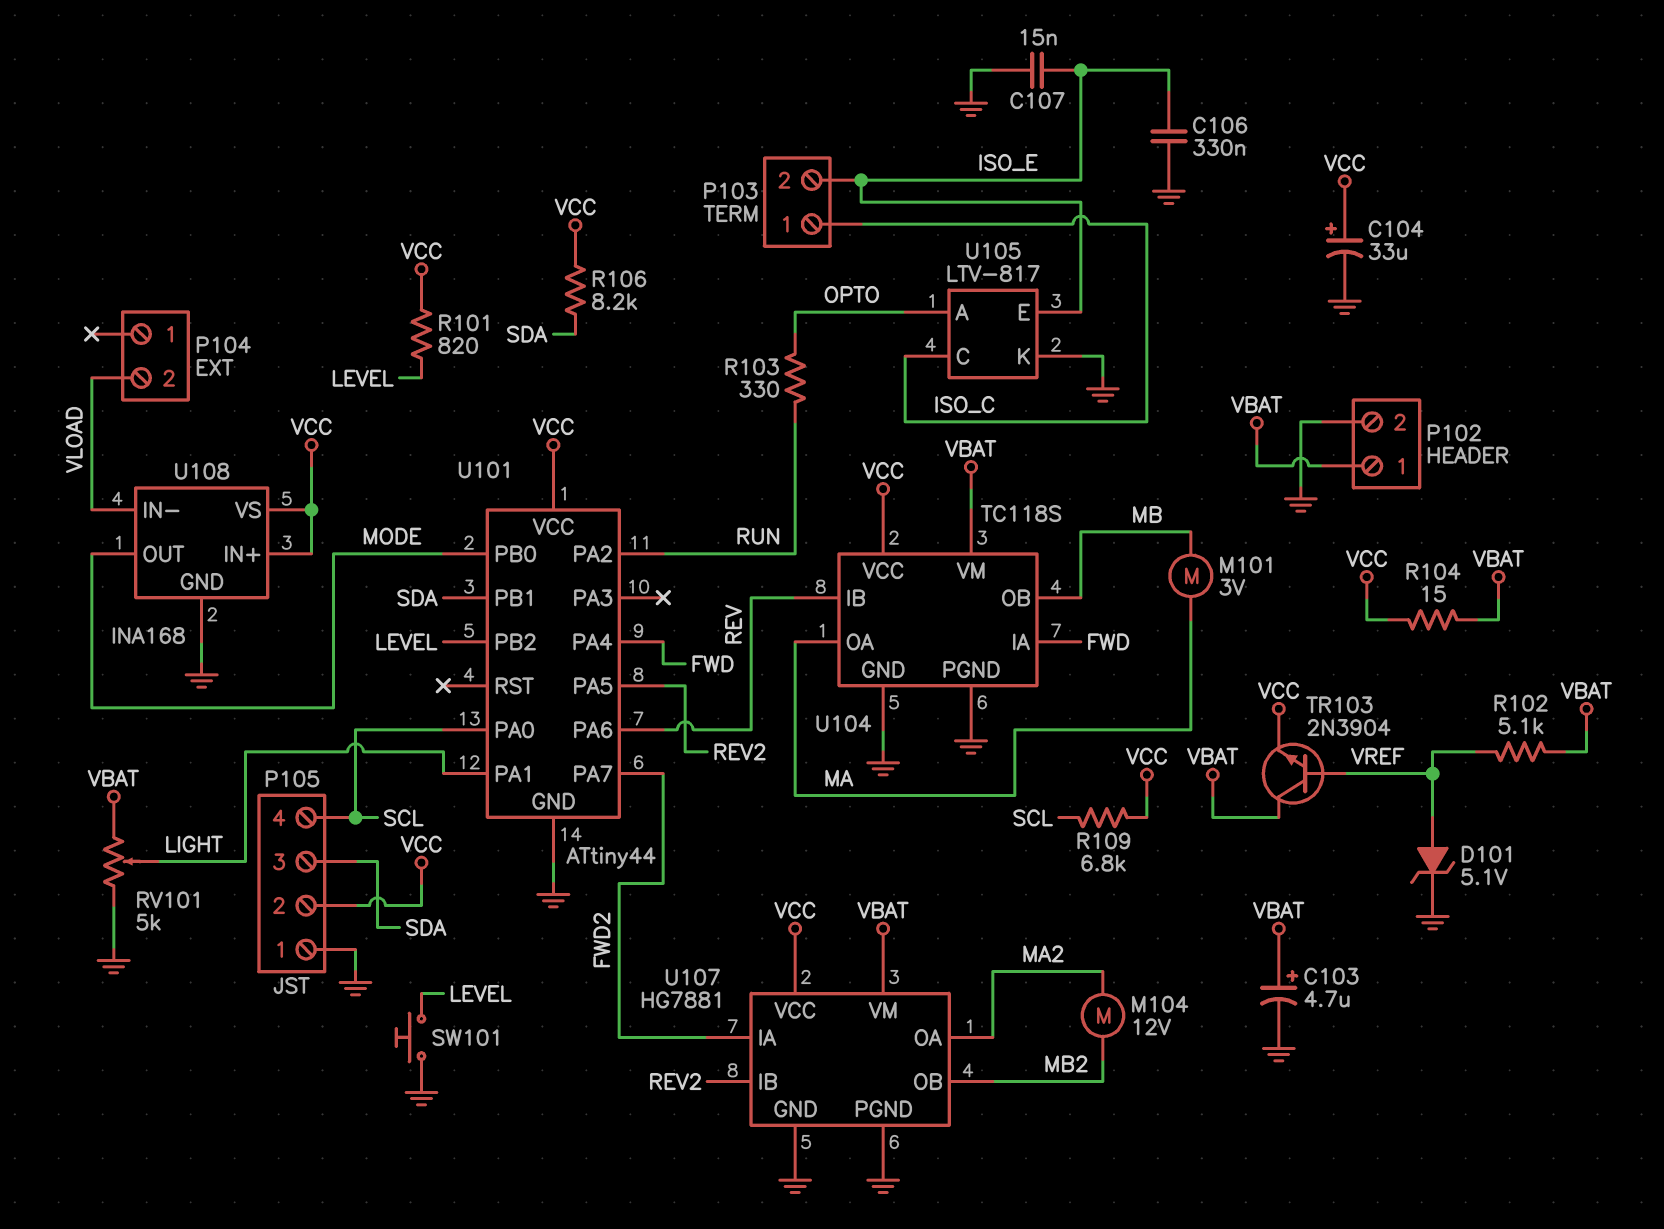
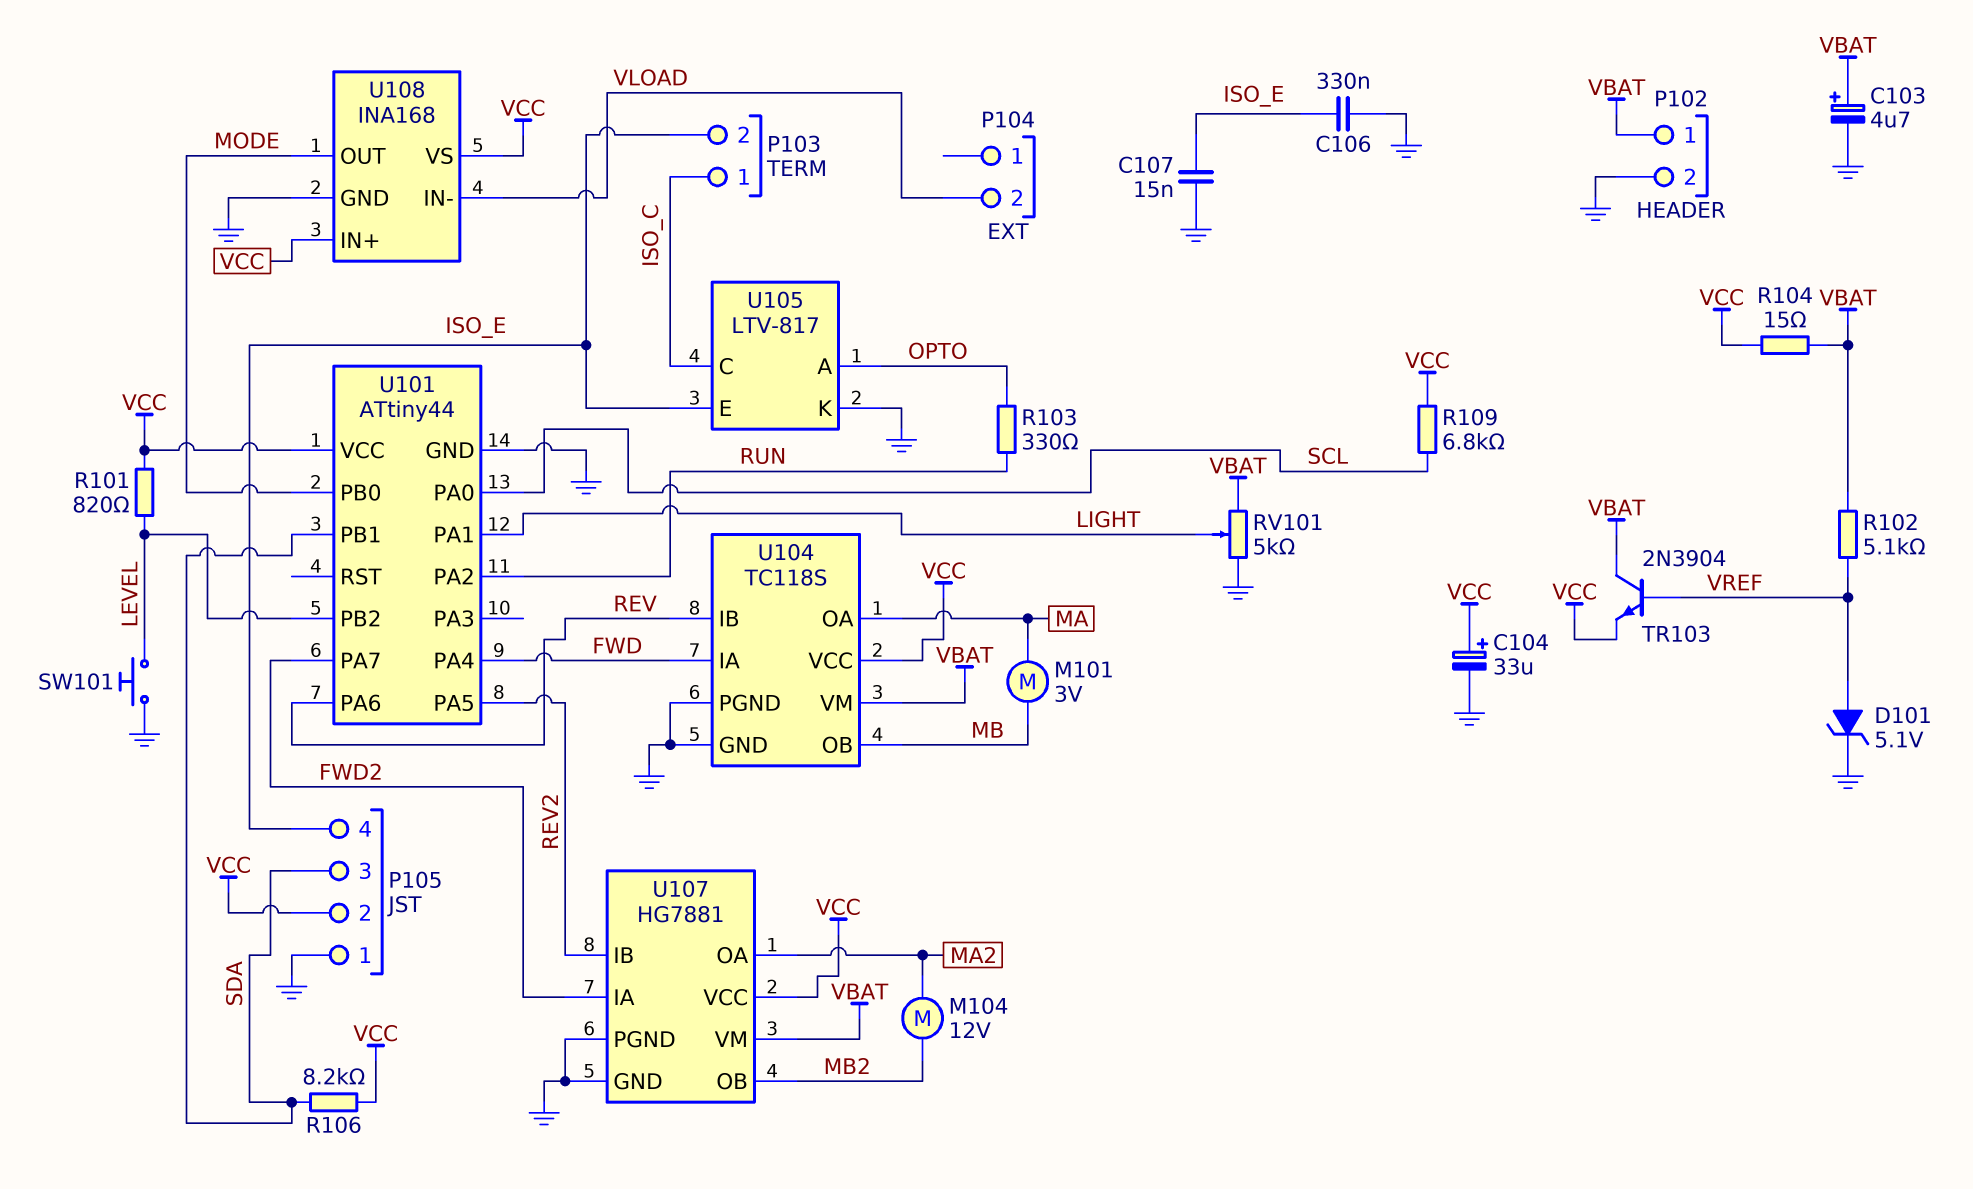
P105 pin 4: SCL -> ISO_E

